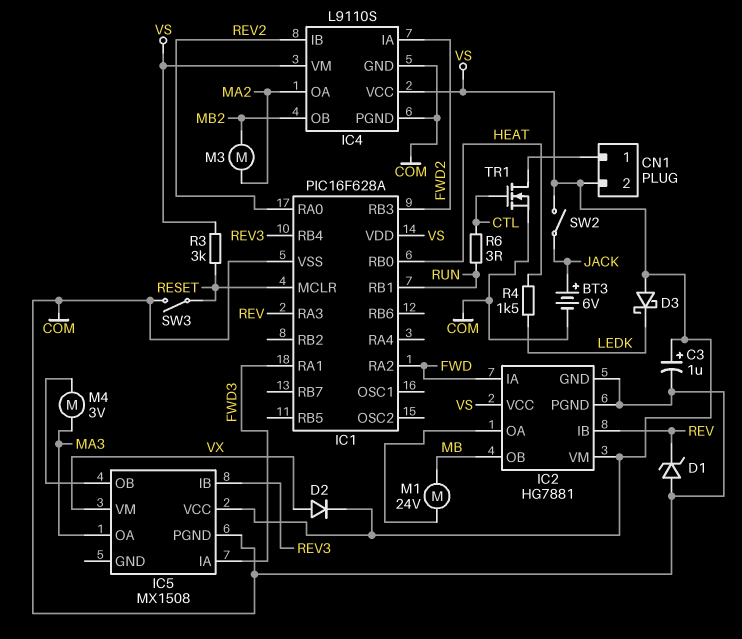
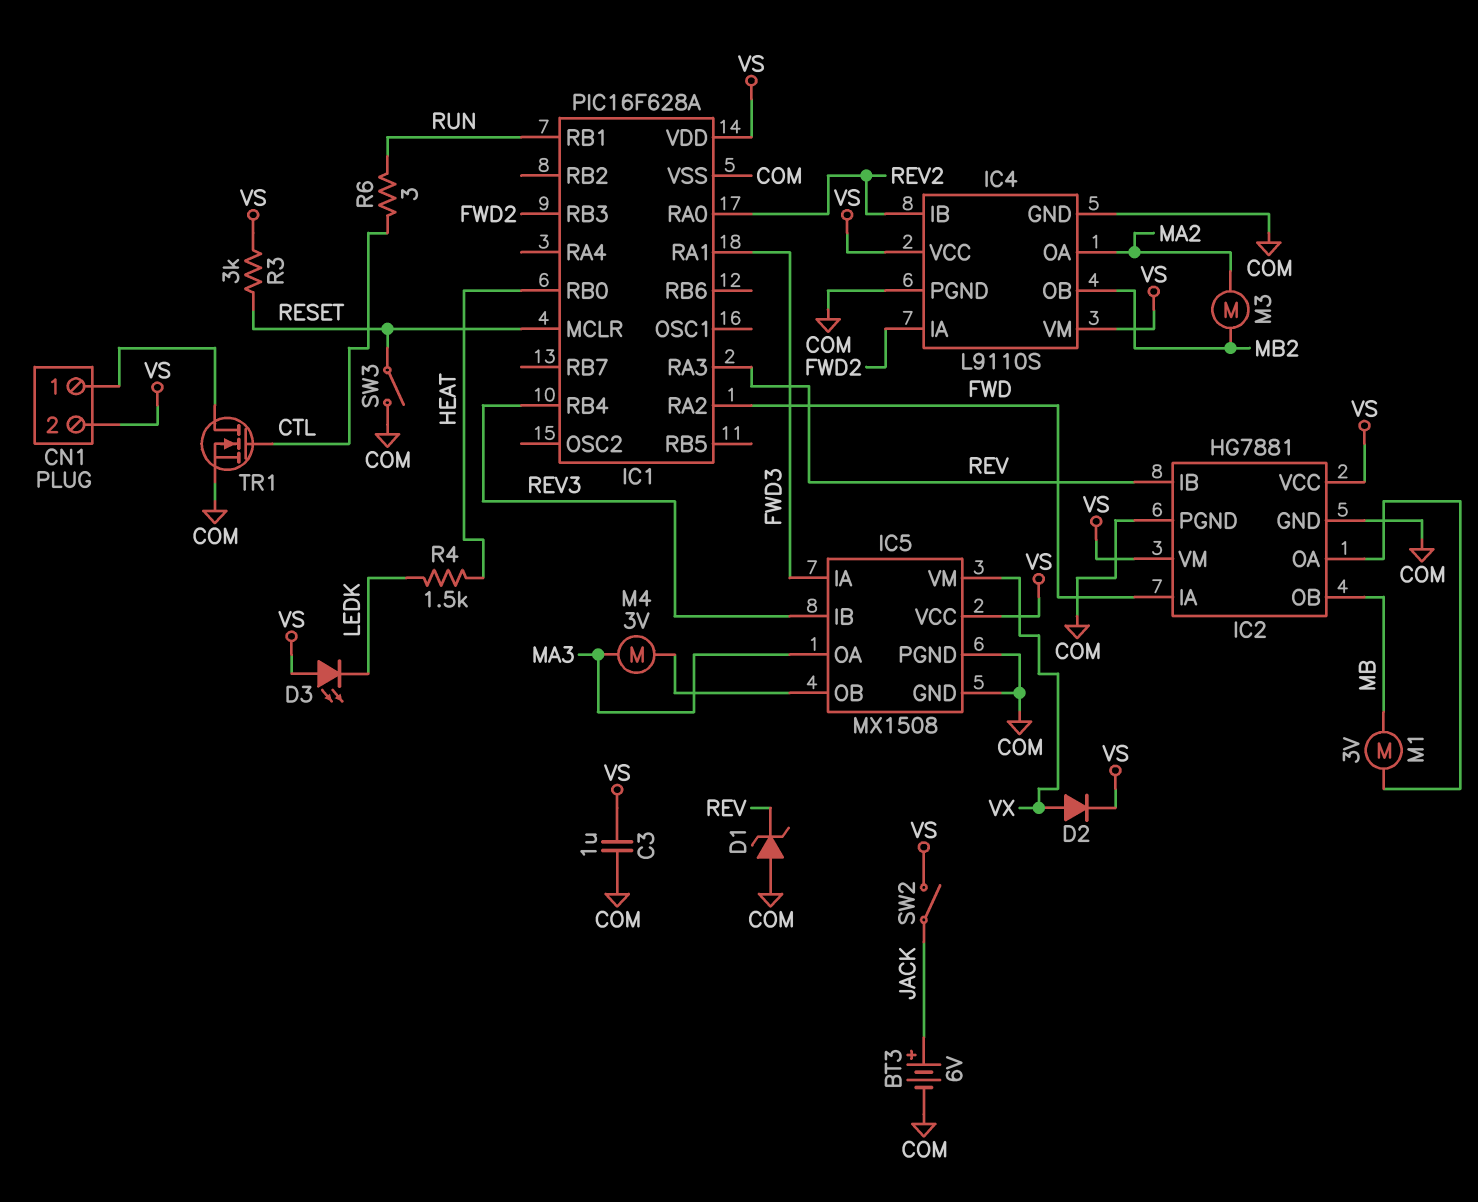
C3: 1uF (plus VS, minus COM) -> 1uF (COM, VS)
D3: schottky (A VS, K LEDK) -> LED (A VS, K LEDK)
IC5 pin GND: none -> COM
M1: motor 24V (IC2/OA, MB) -> motor 3V (IC2/OA, MB)

